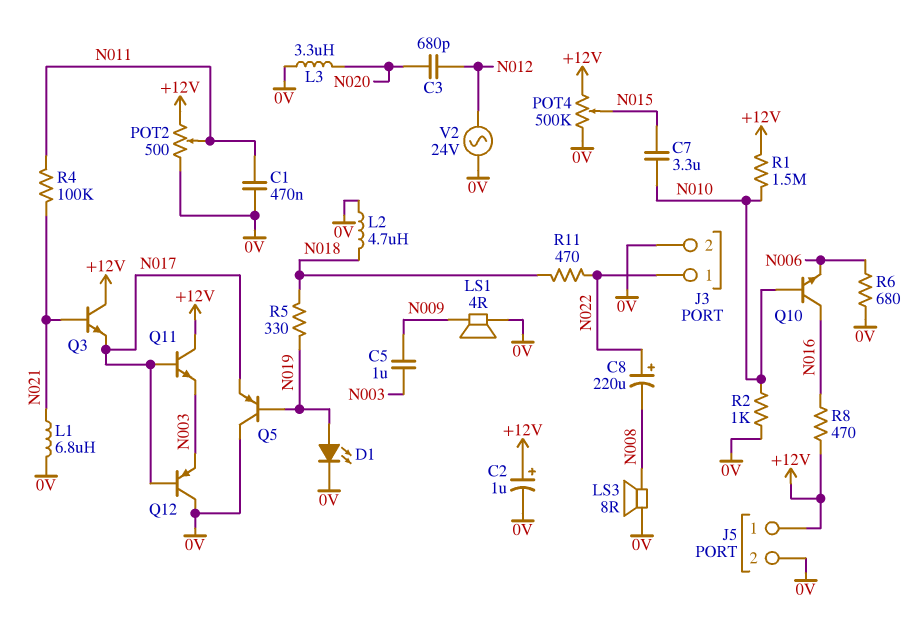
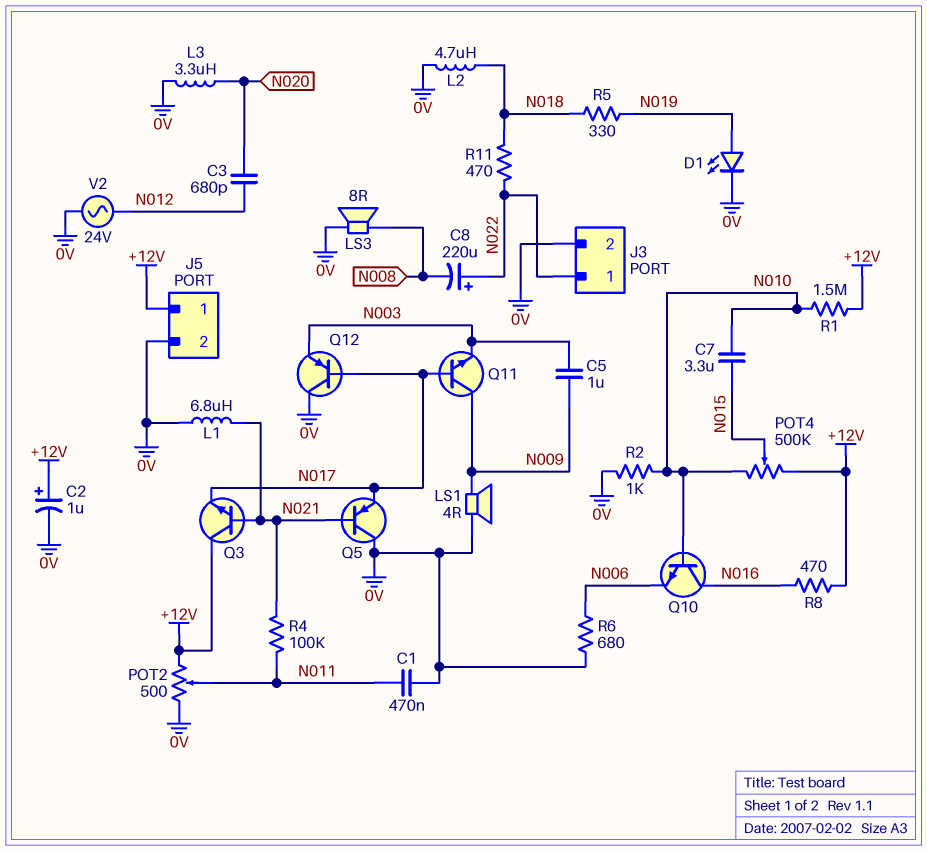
POT4: 500k (+12V, 0V, wiper N015) -> 500k (+12V, N010, wiper N015)
Q5: PNP (B N019, C 0V, E N017) -> PNP (B N021, C 0V, E N017)
Q11: NPN (B N017, C +12V, E N003) -> NPN (B N017, C N009, E N003)

